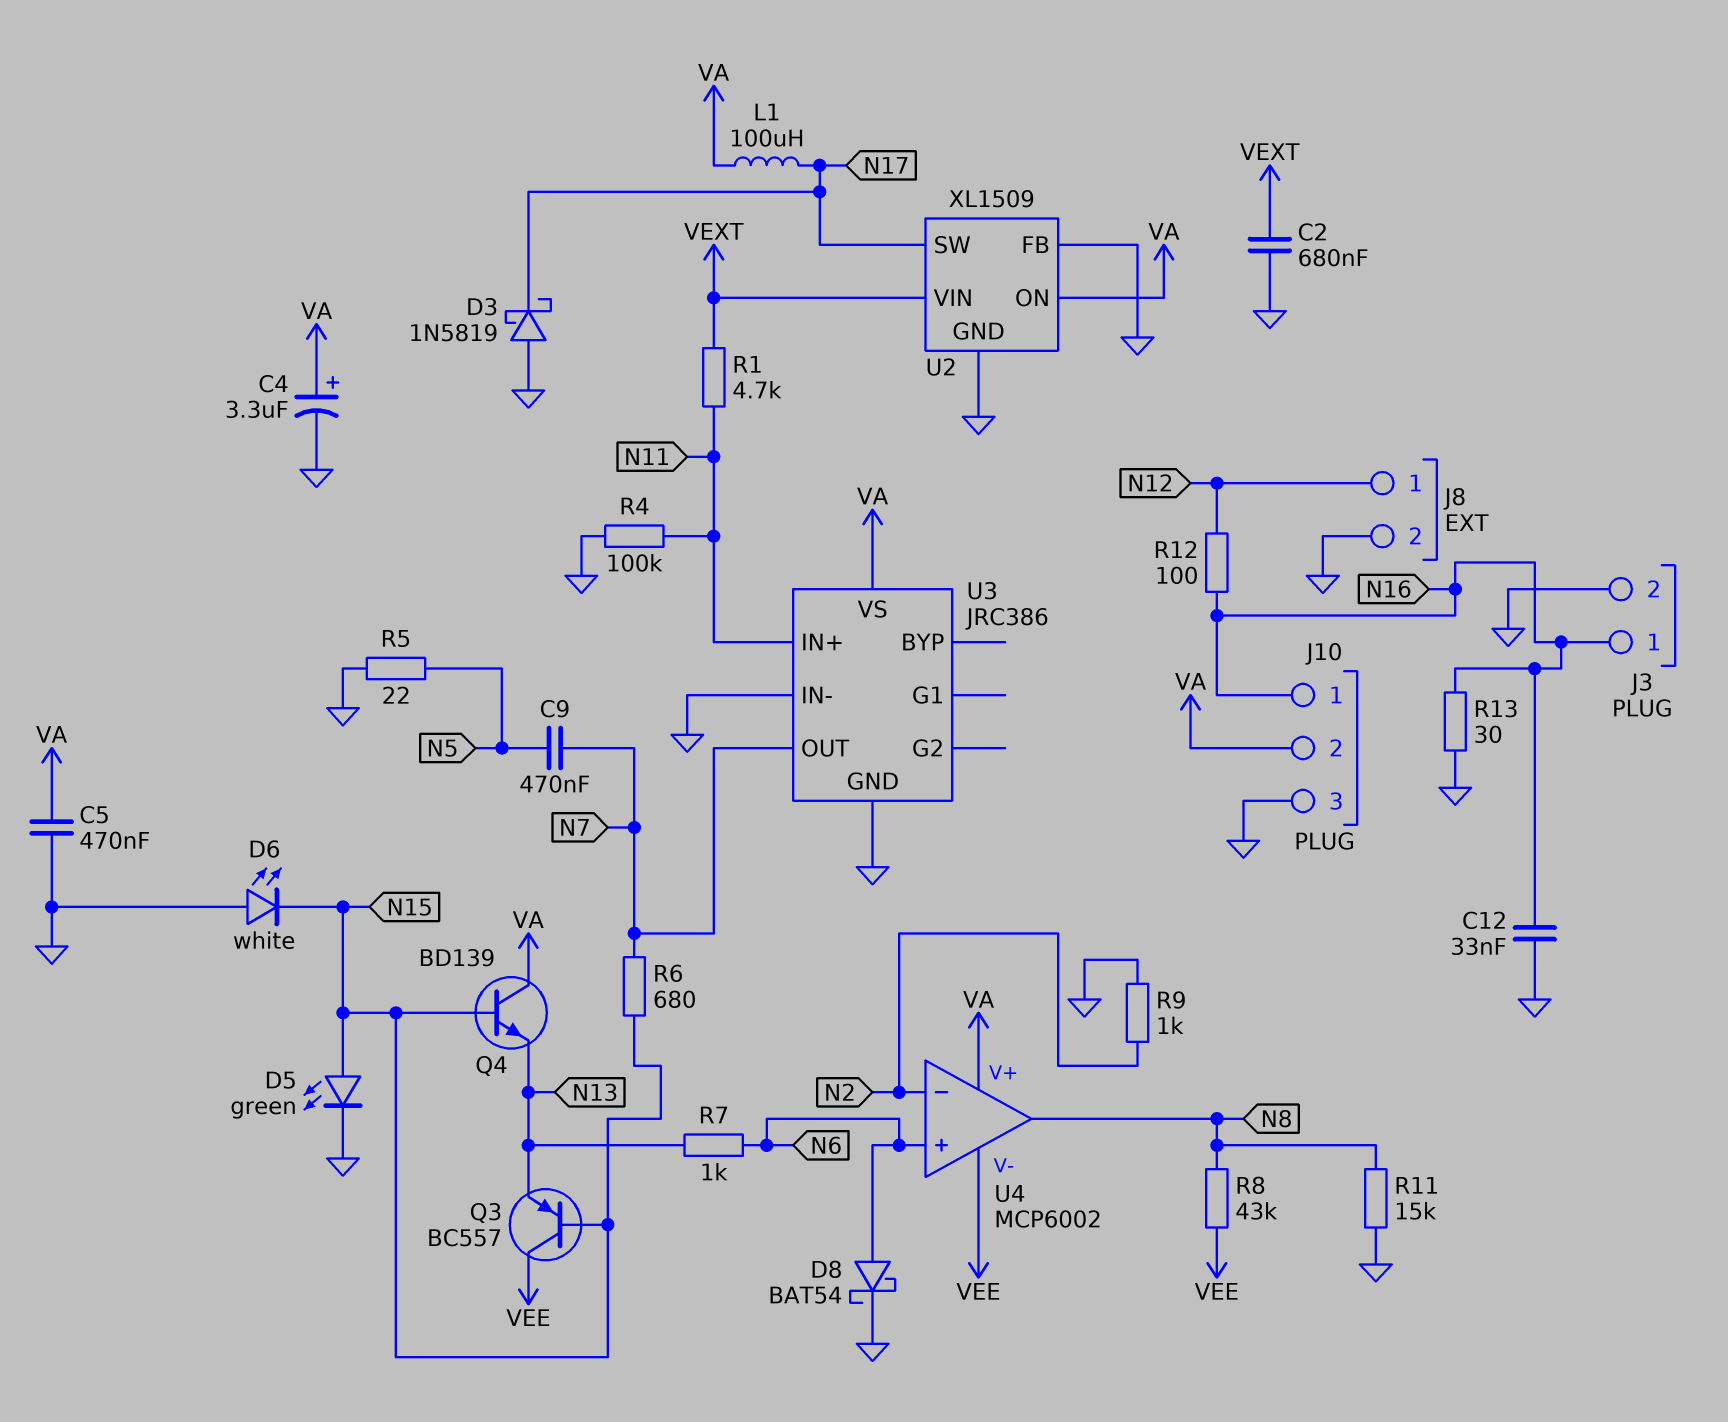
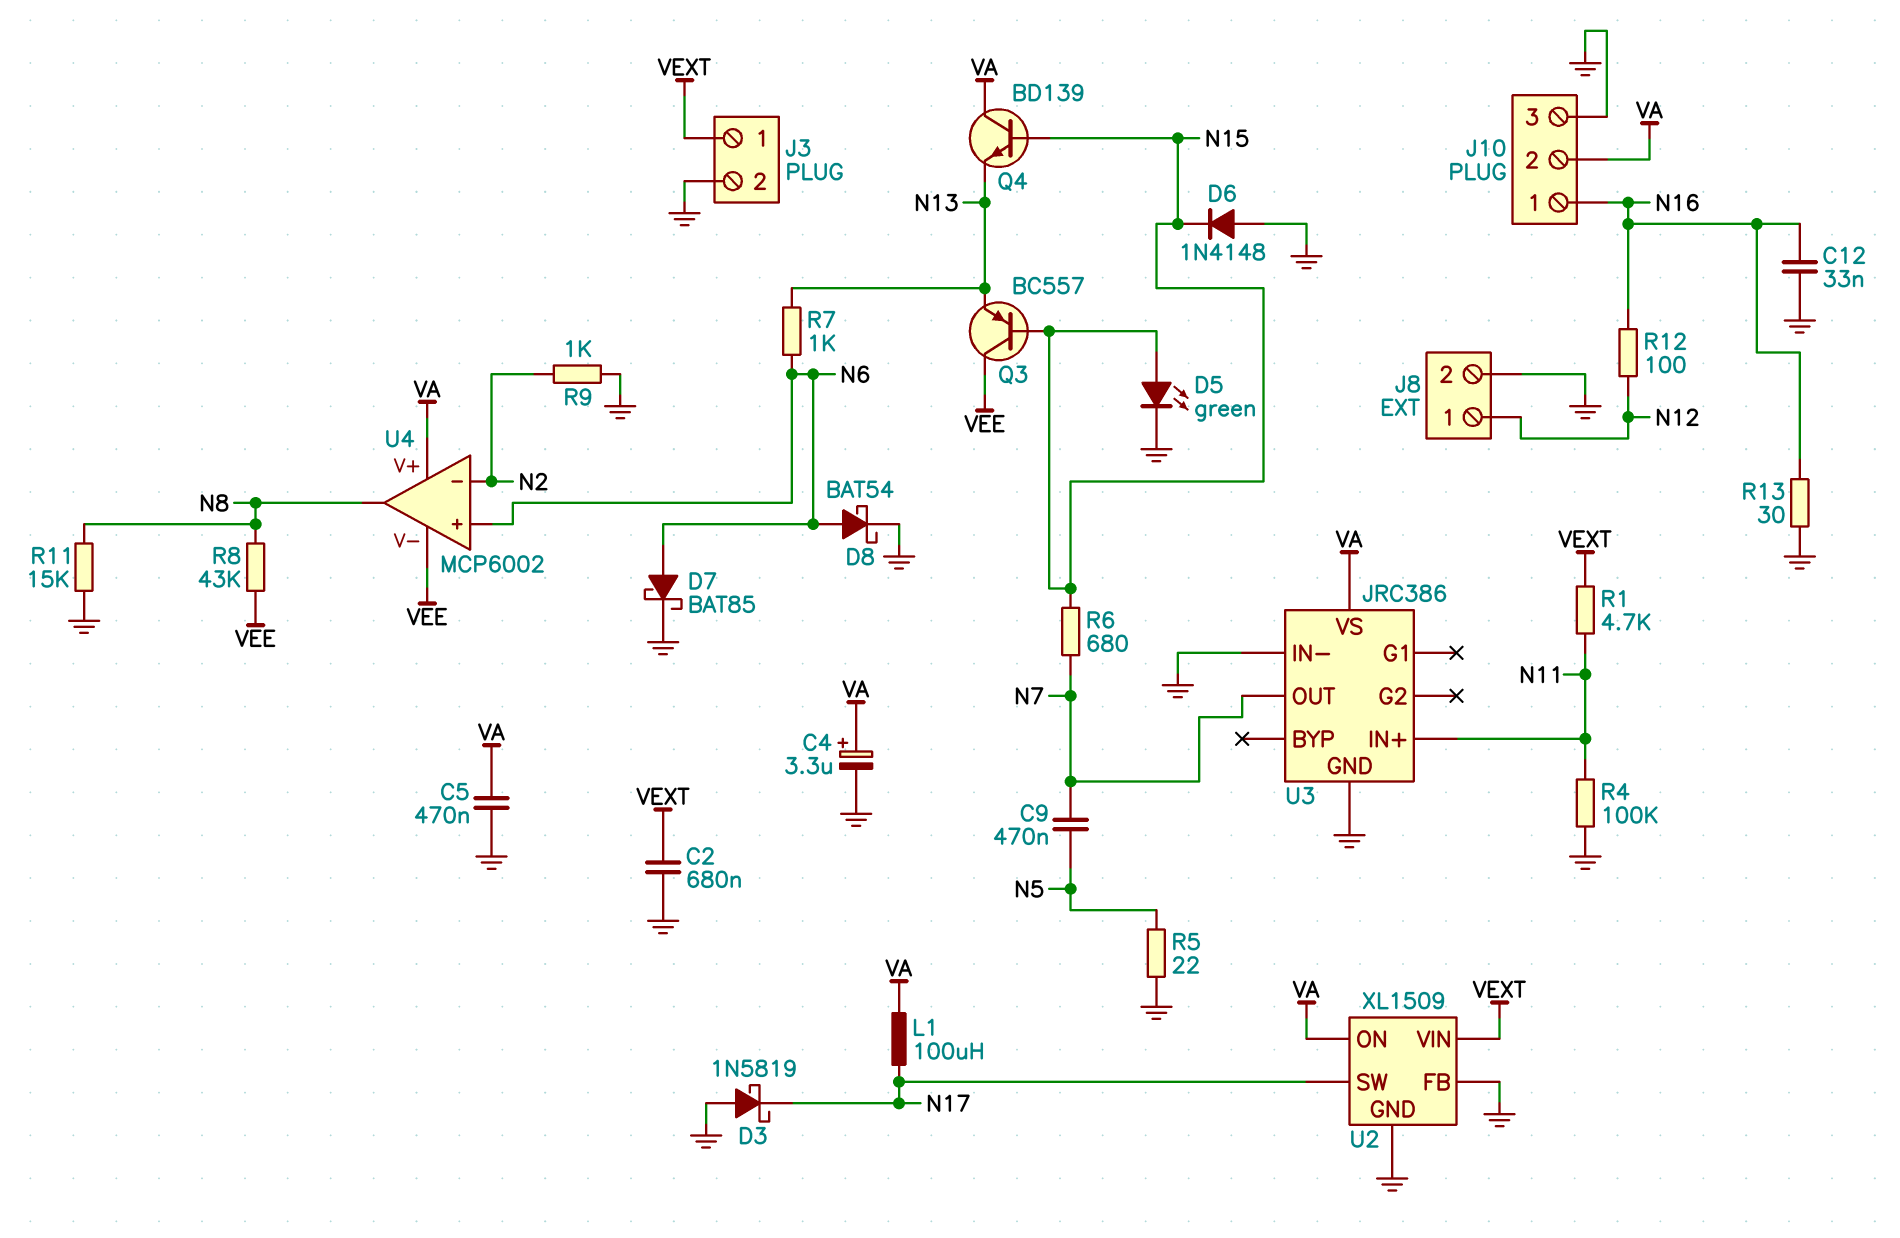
D6: LED white (A GND, K N15) -> diode 1N4148 (A GND, K N15)
D7: none -> schottky BAT85 (A N6, K GND)
J3 pin 1: N16 -> VEXT

